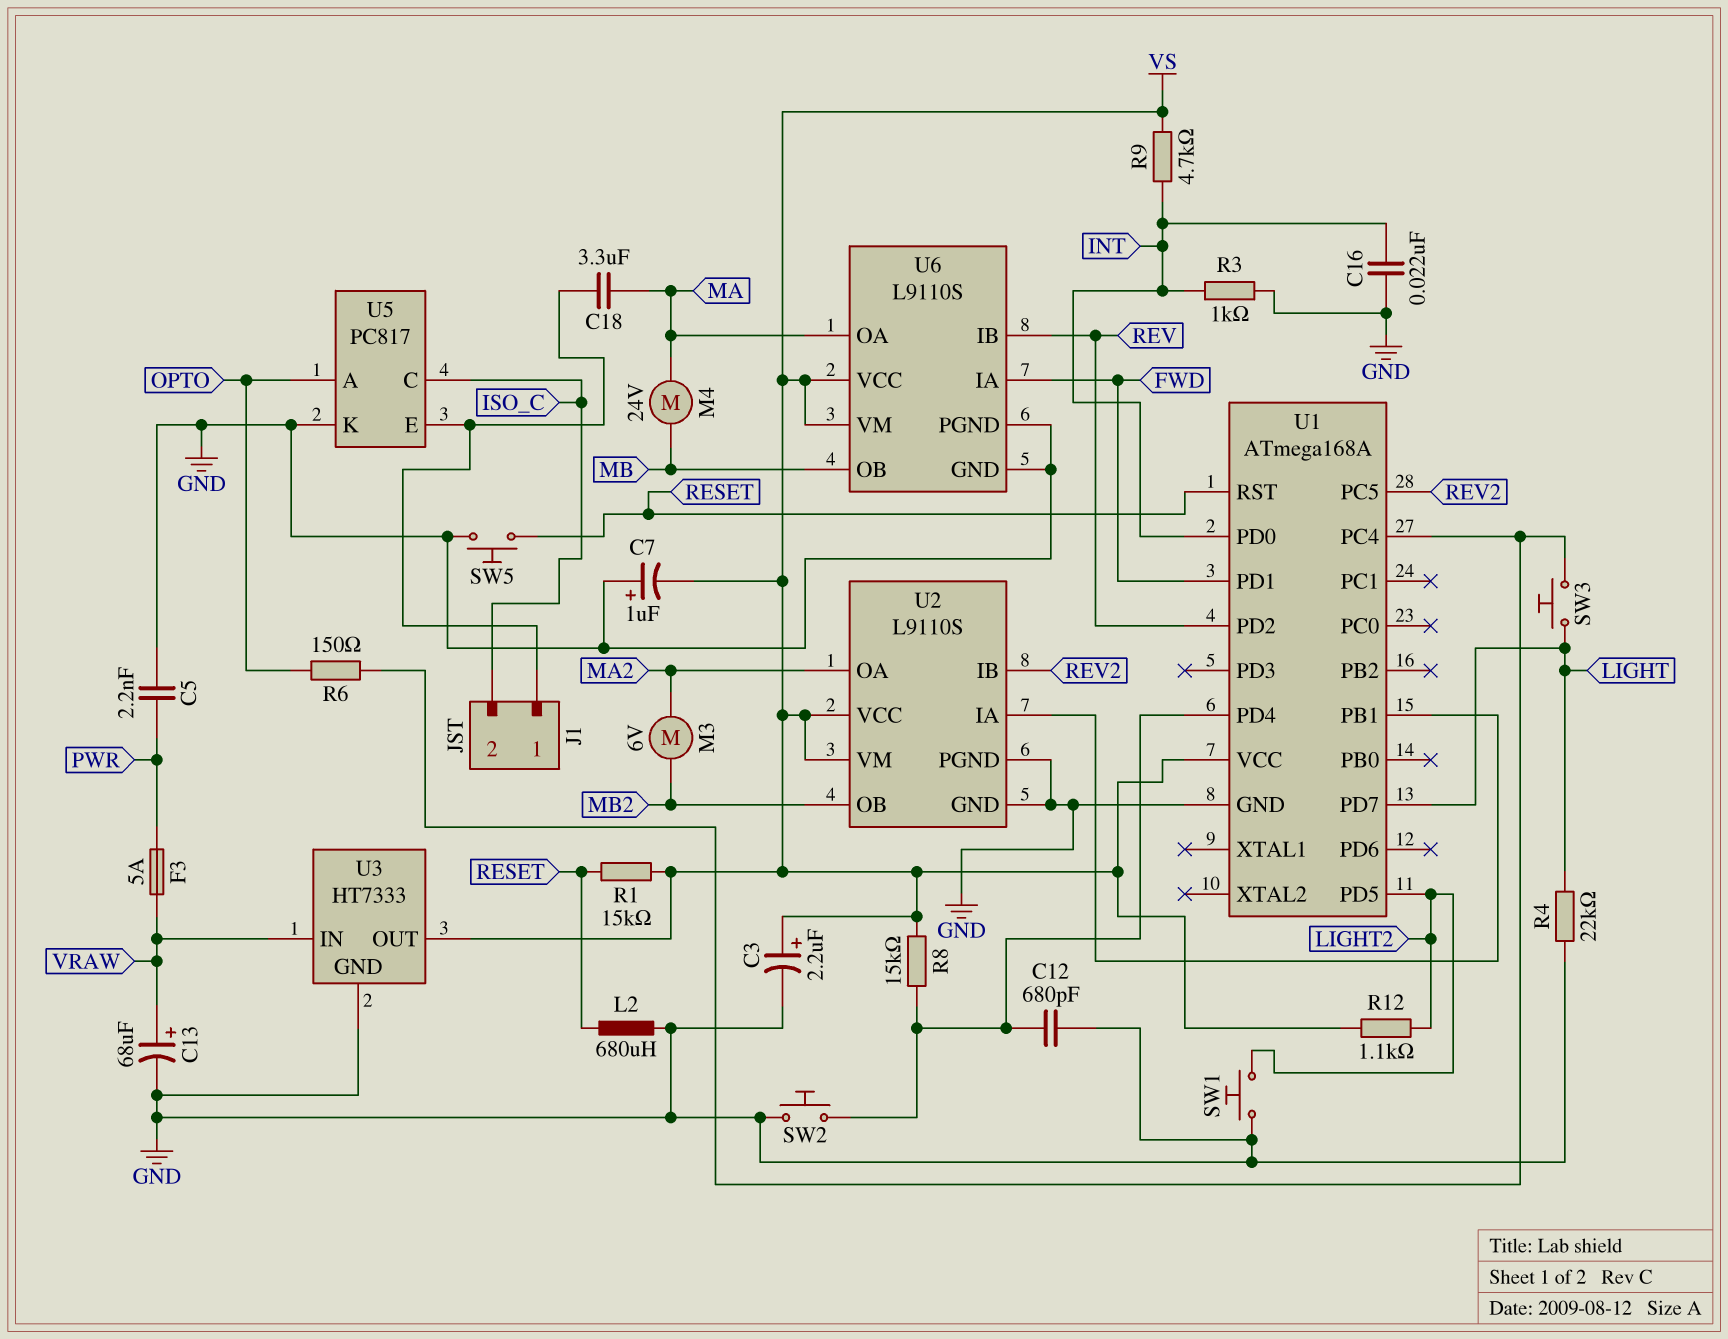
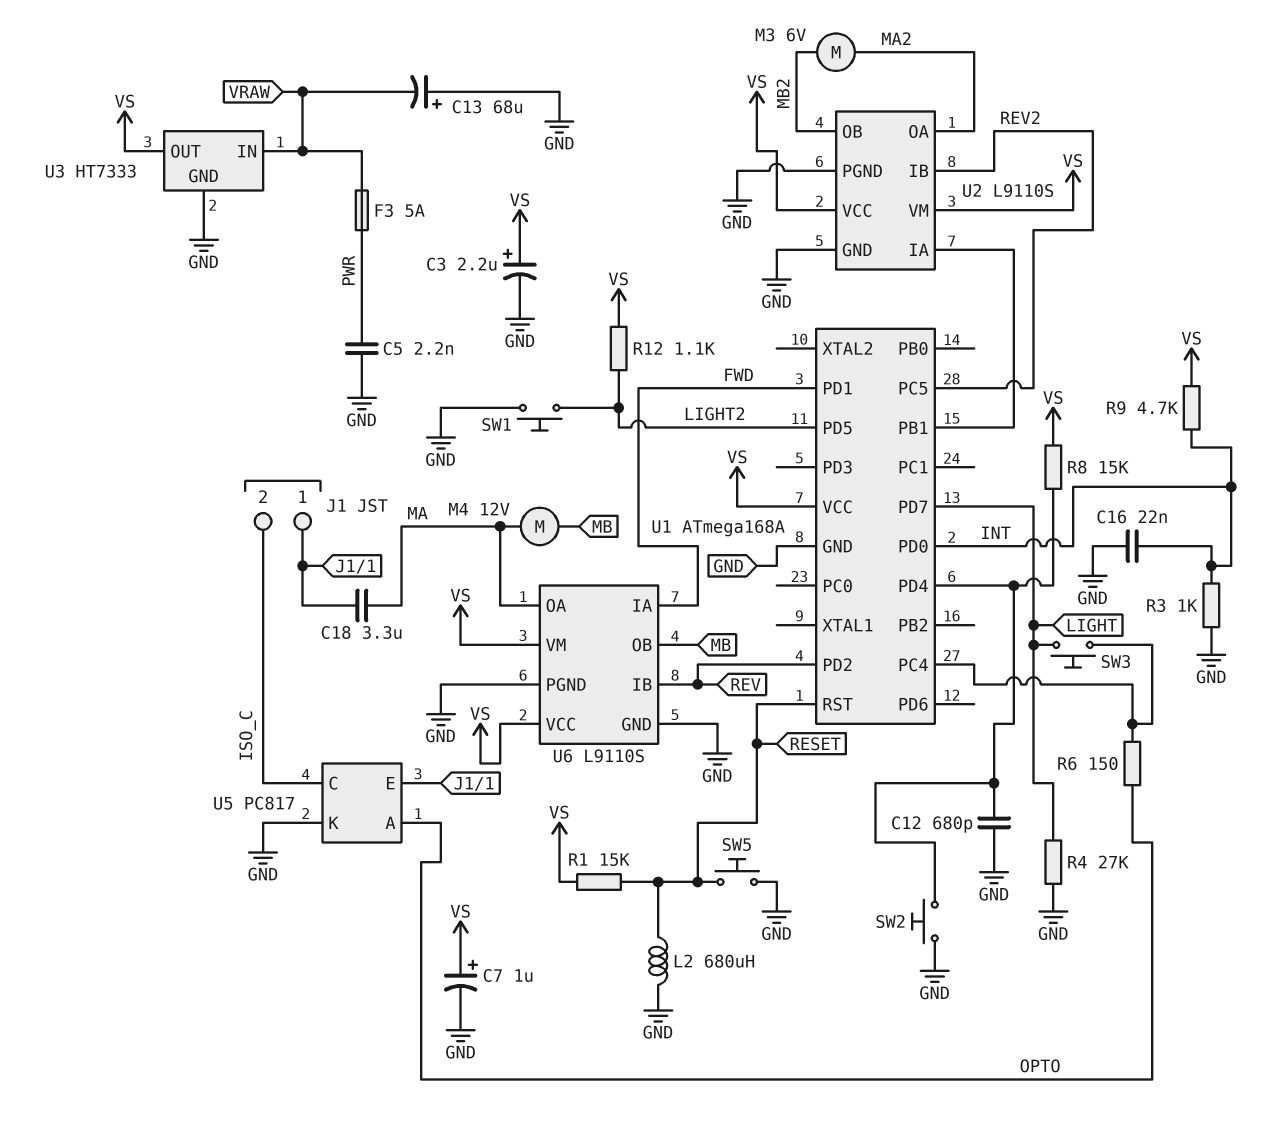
C7: 1uF (plus GND, minus VS) -> 1uF (plus VS, minus GND)
C13: 68uF (plus VRAW, minus GND) -> 68uF (plus GND, minus VRAW)
M4: motor 24V (MA, MB) -> motor 12V (MA, MB)
R4: 22k (GND, LIGHT) -> 27k (GND, LIGHT)

